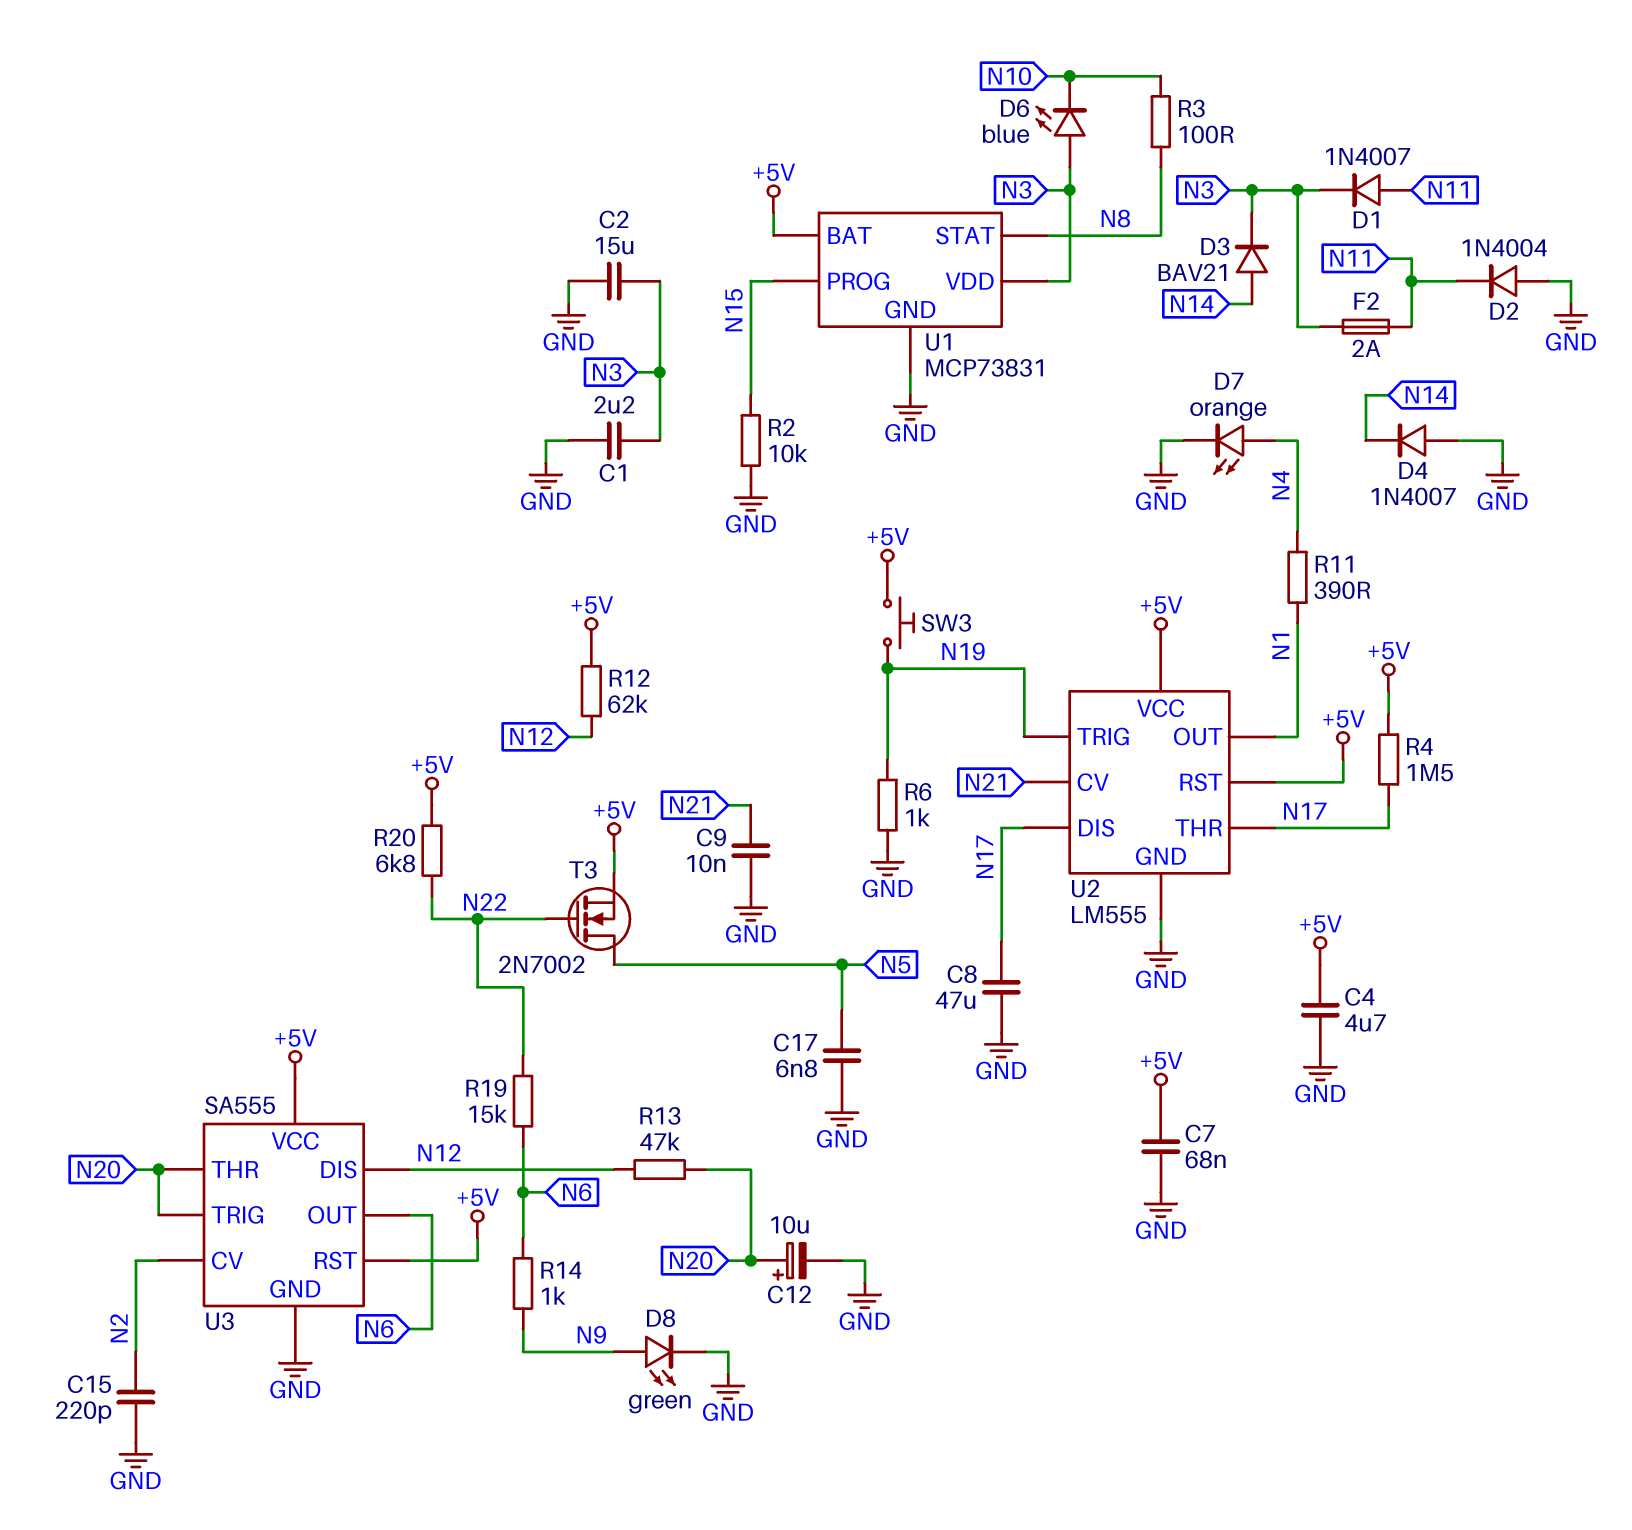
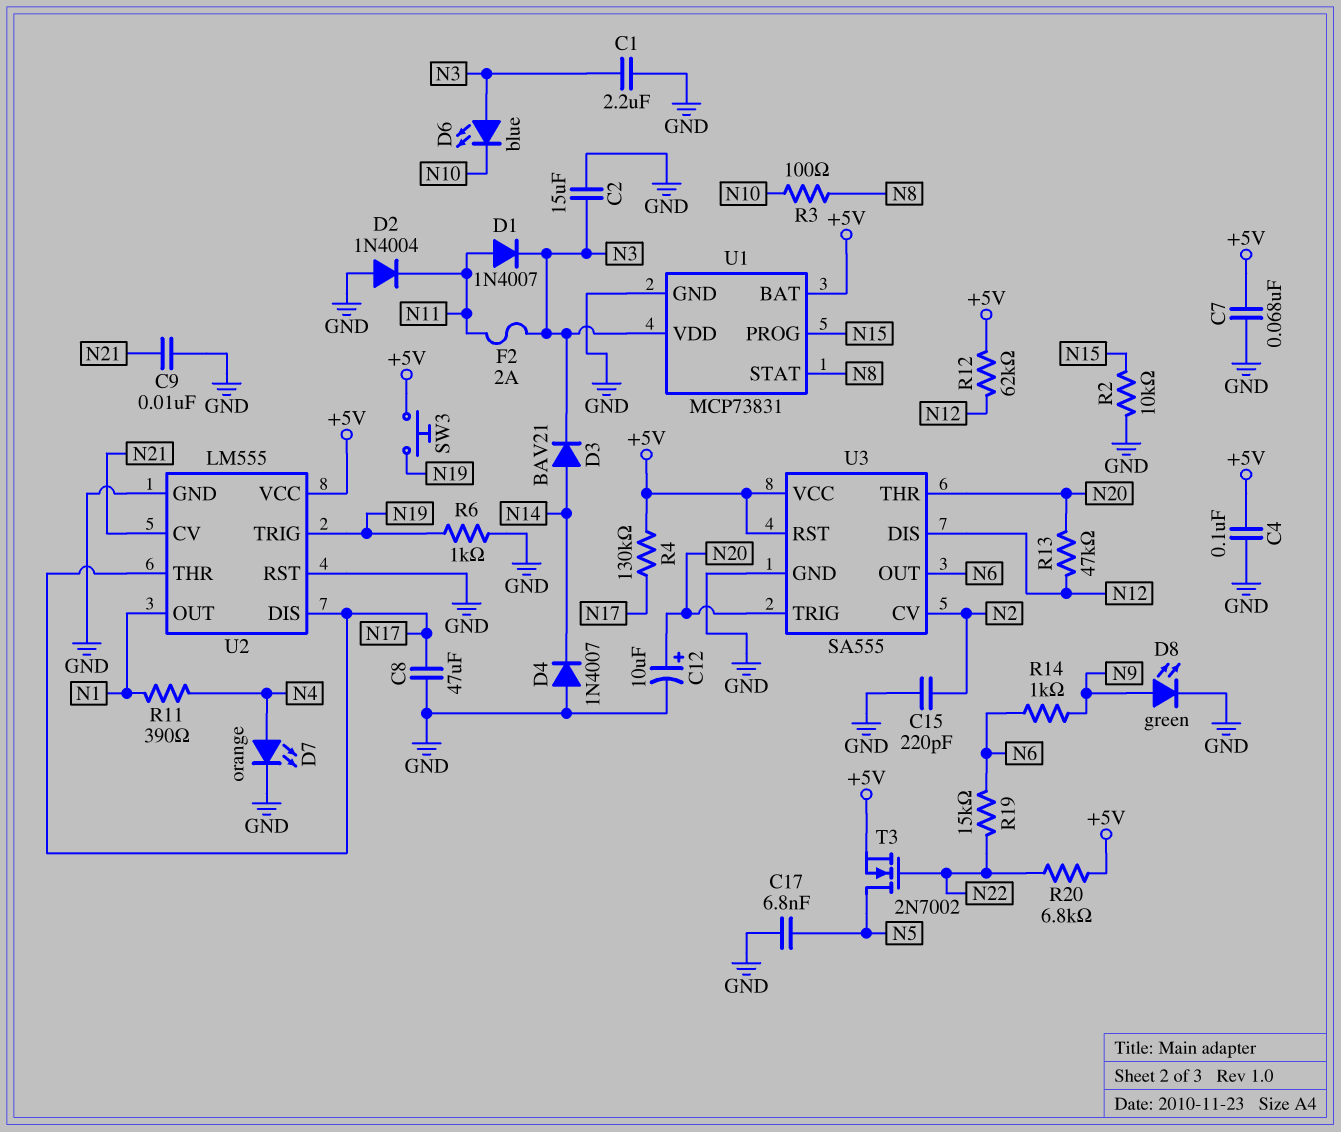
C4: 4.7uF (+5V, GND) -> 100nF (+5V, GND)
R4: 1.5M (+5V, N17) -> 130k (+5V, N17)
U2 pin RST: +5V -> GND

